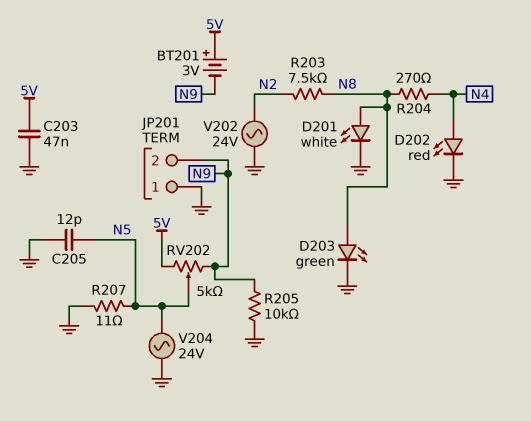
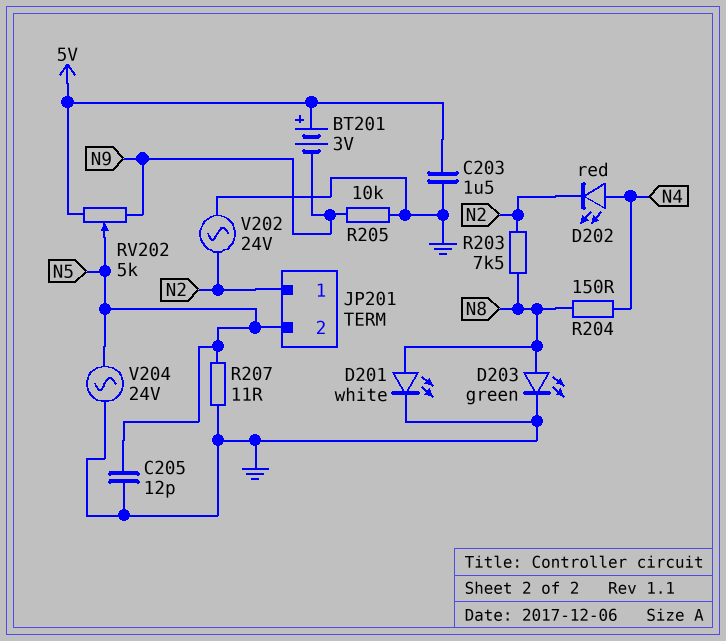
C203: 47nF (5V, GND) -> 1.5uF (5V, GND)
D202: LED red (A N4, K GND) -> LED red (A N4, K N2)
JP201 pin 1: GND -> N2
JP201 pin 2: N9 -> N5
R204: 270 (N4, N8) -> 150 (N4, N8)

